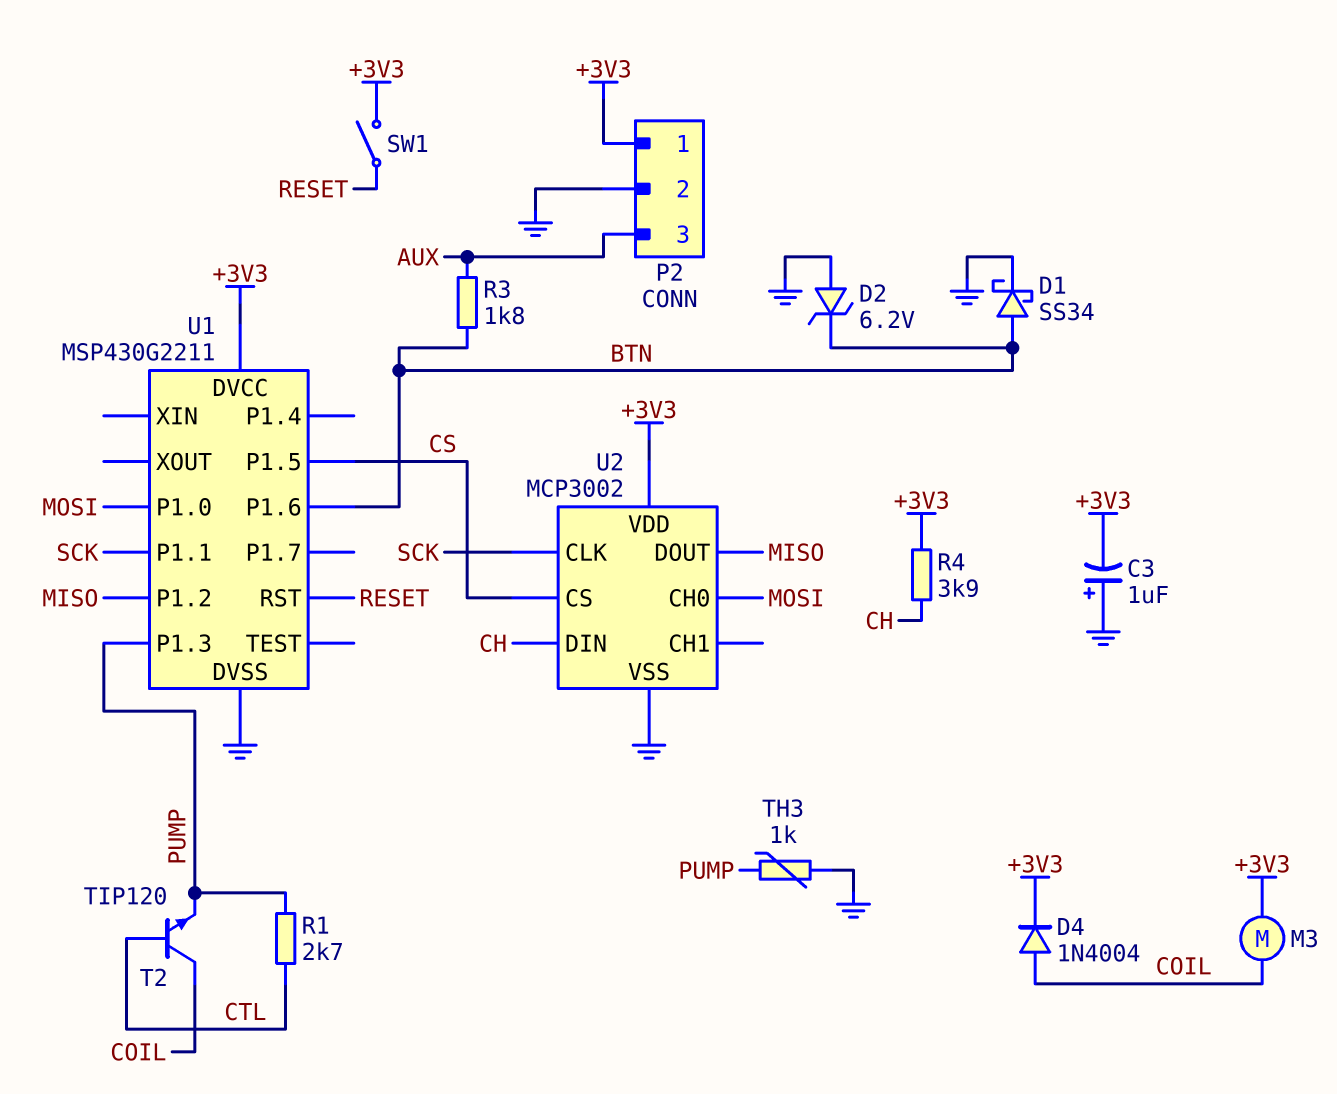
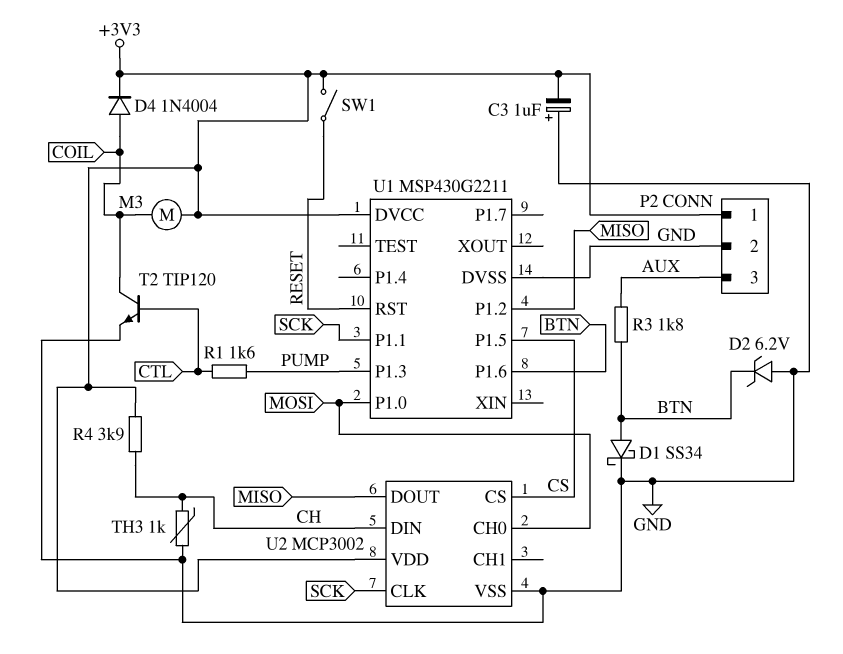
R1: 2.7k (CTL, PUMP) -> 1.6k (CTL, PUMP)
T2: NPN TIP120 (B CTL, C COIL, E PUMP) -> NPN TIP120 (B CTL, C COIL, E GND)
TH3: 1k (GND, PUMP) -> 1k (CH, GND)

